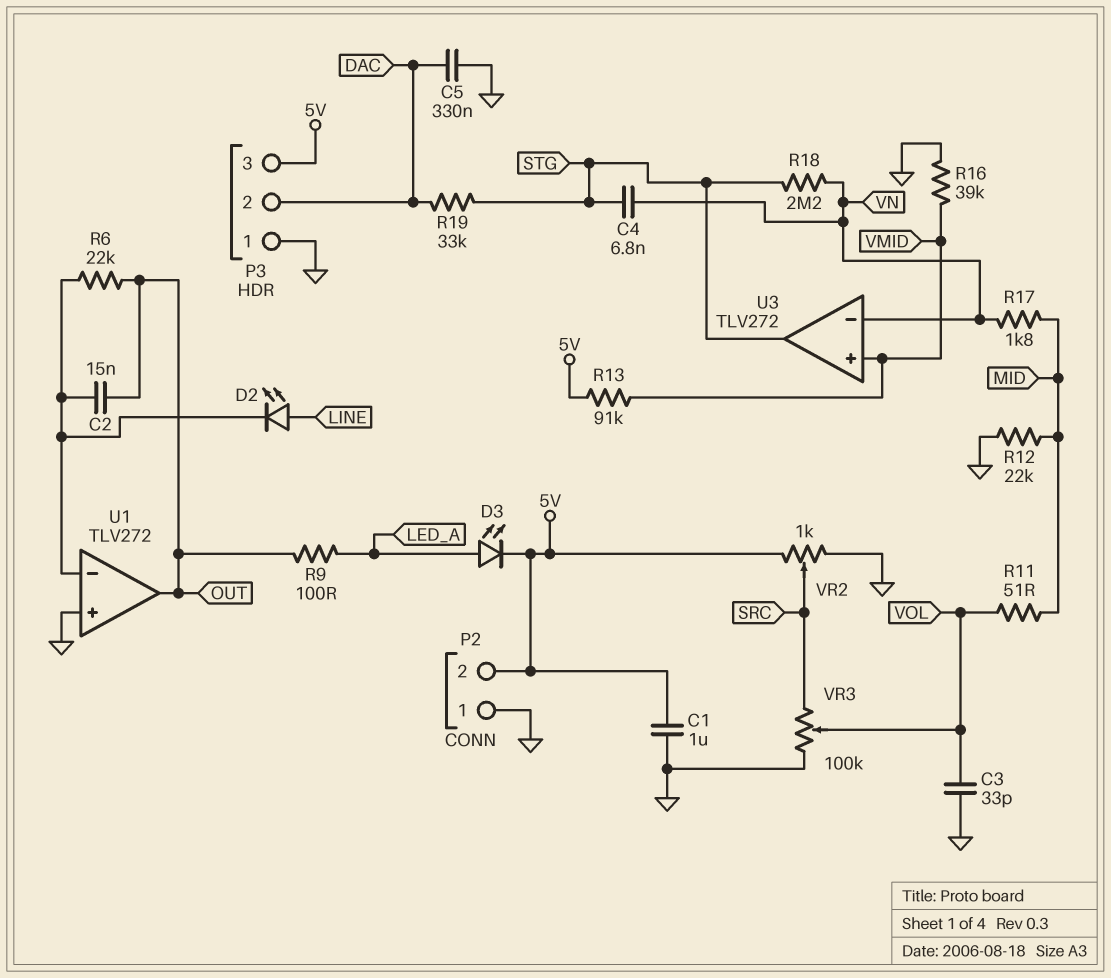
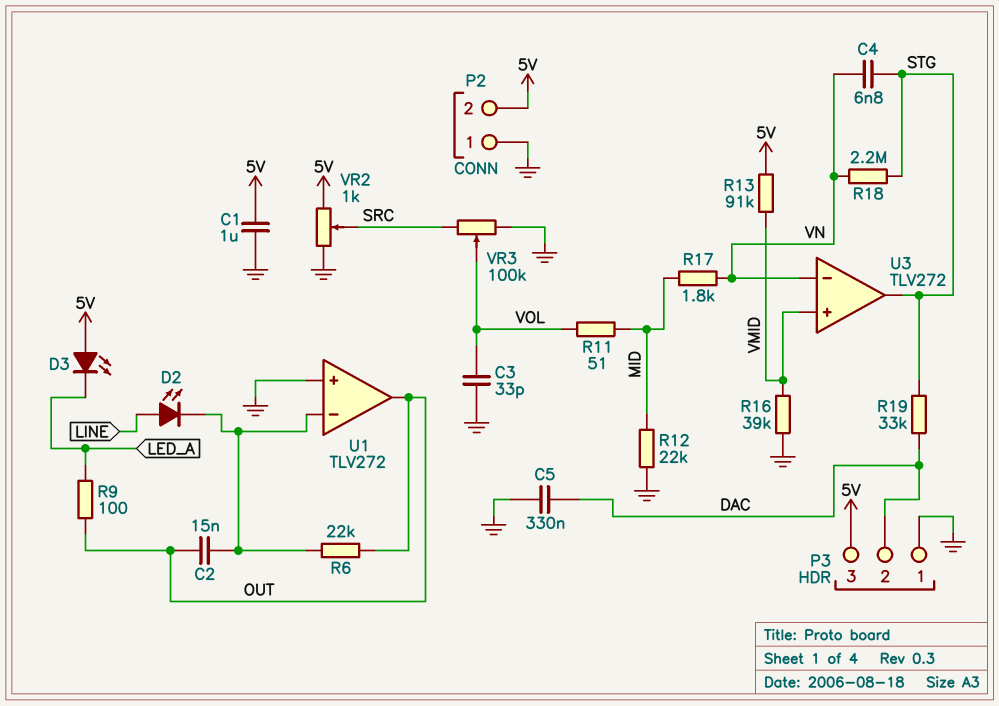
D3: LED (A LED_A, K 5V) -> LED (A 5V, K LED_A)

